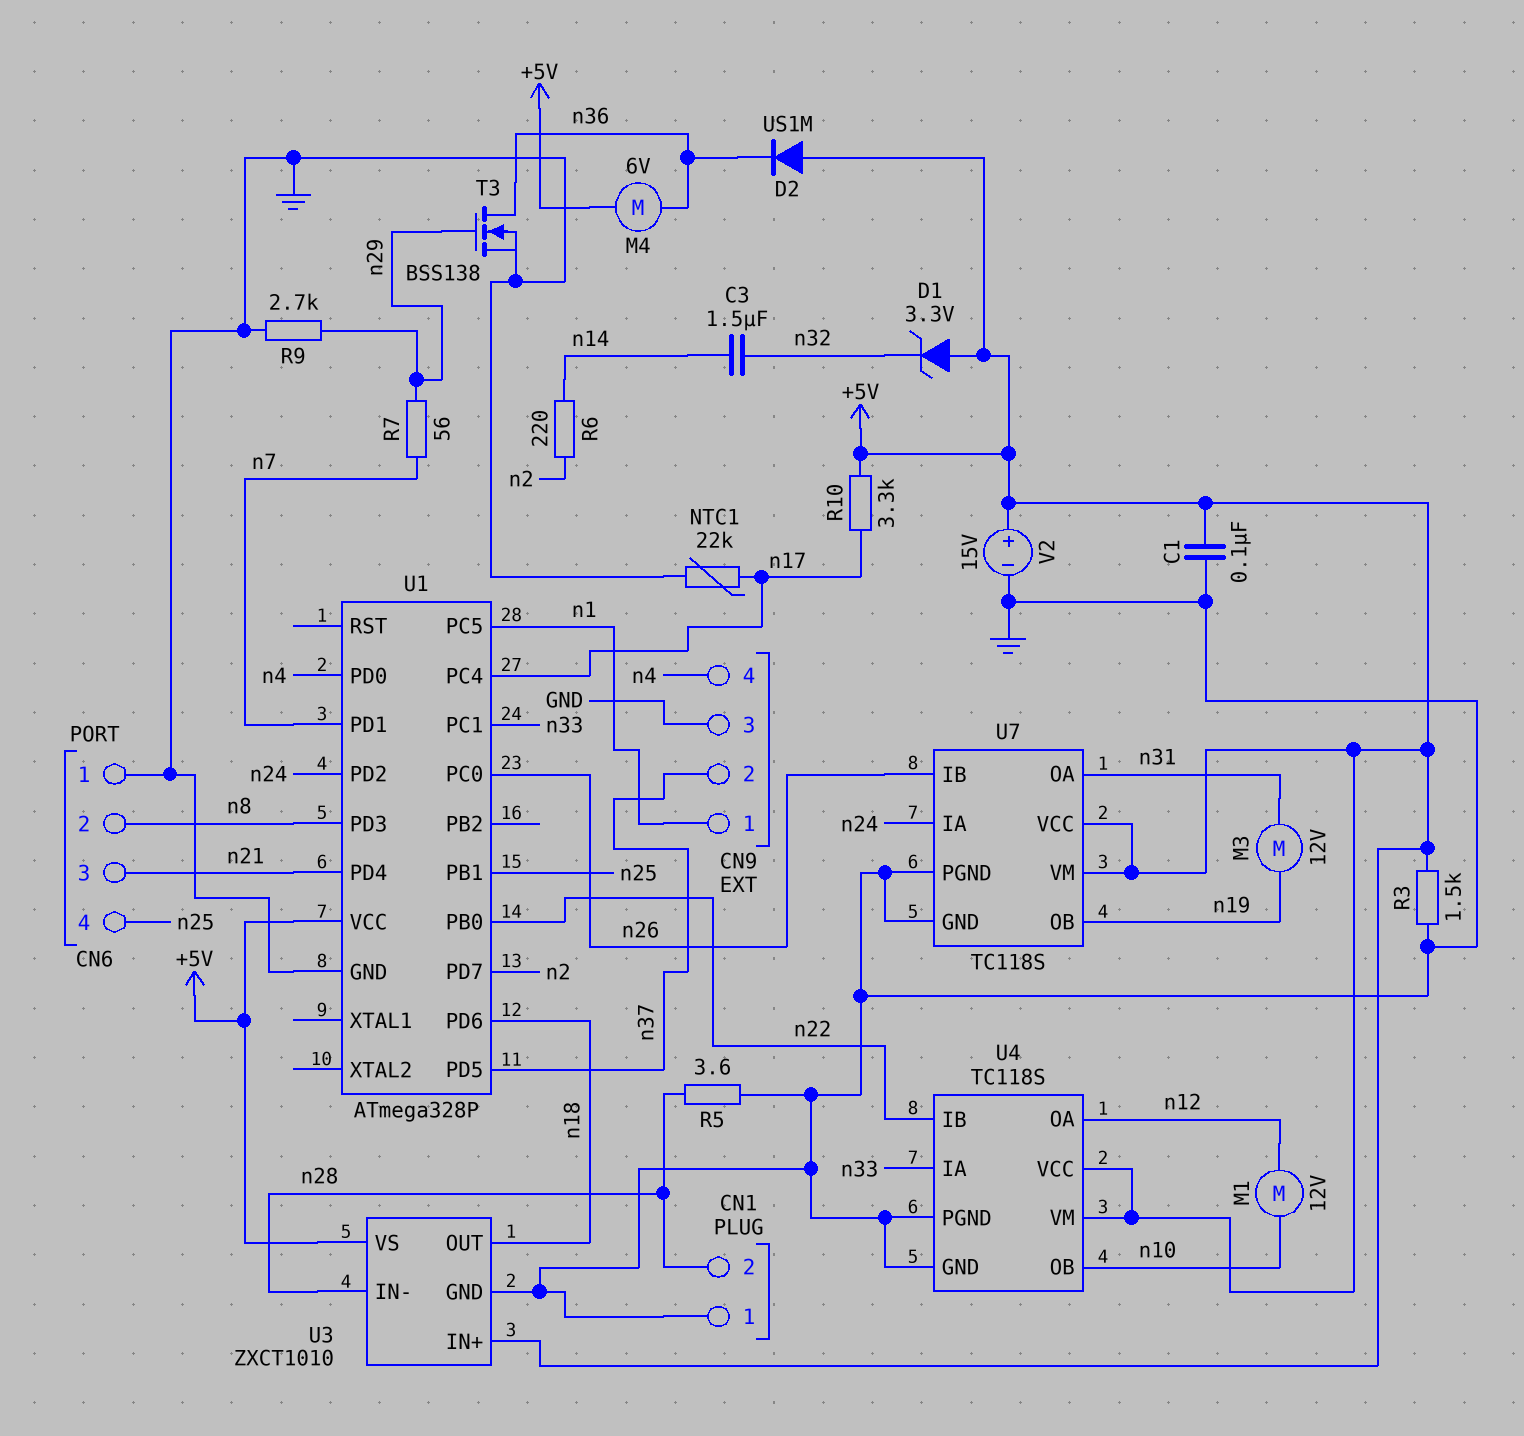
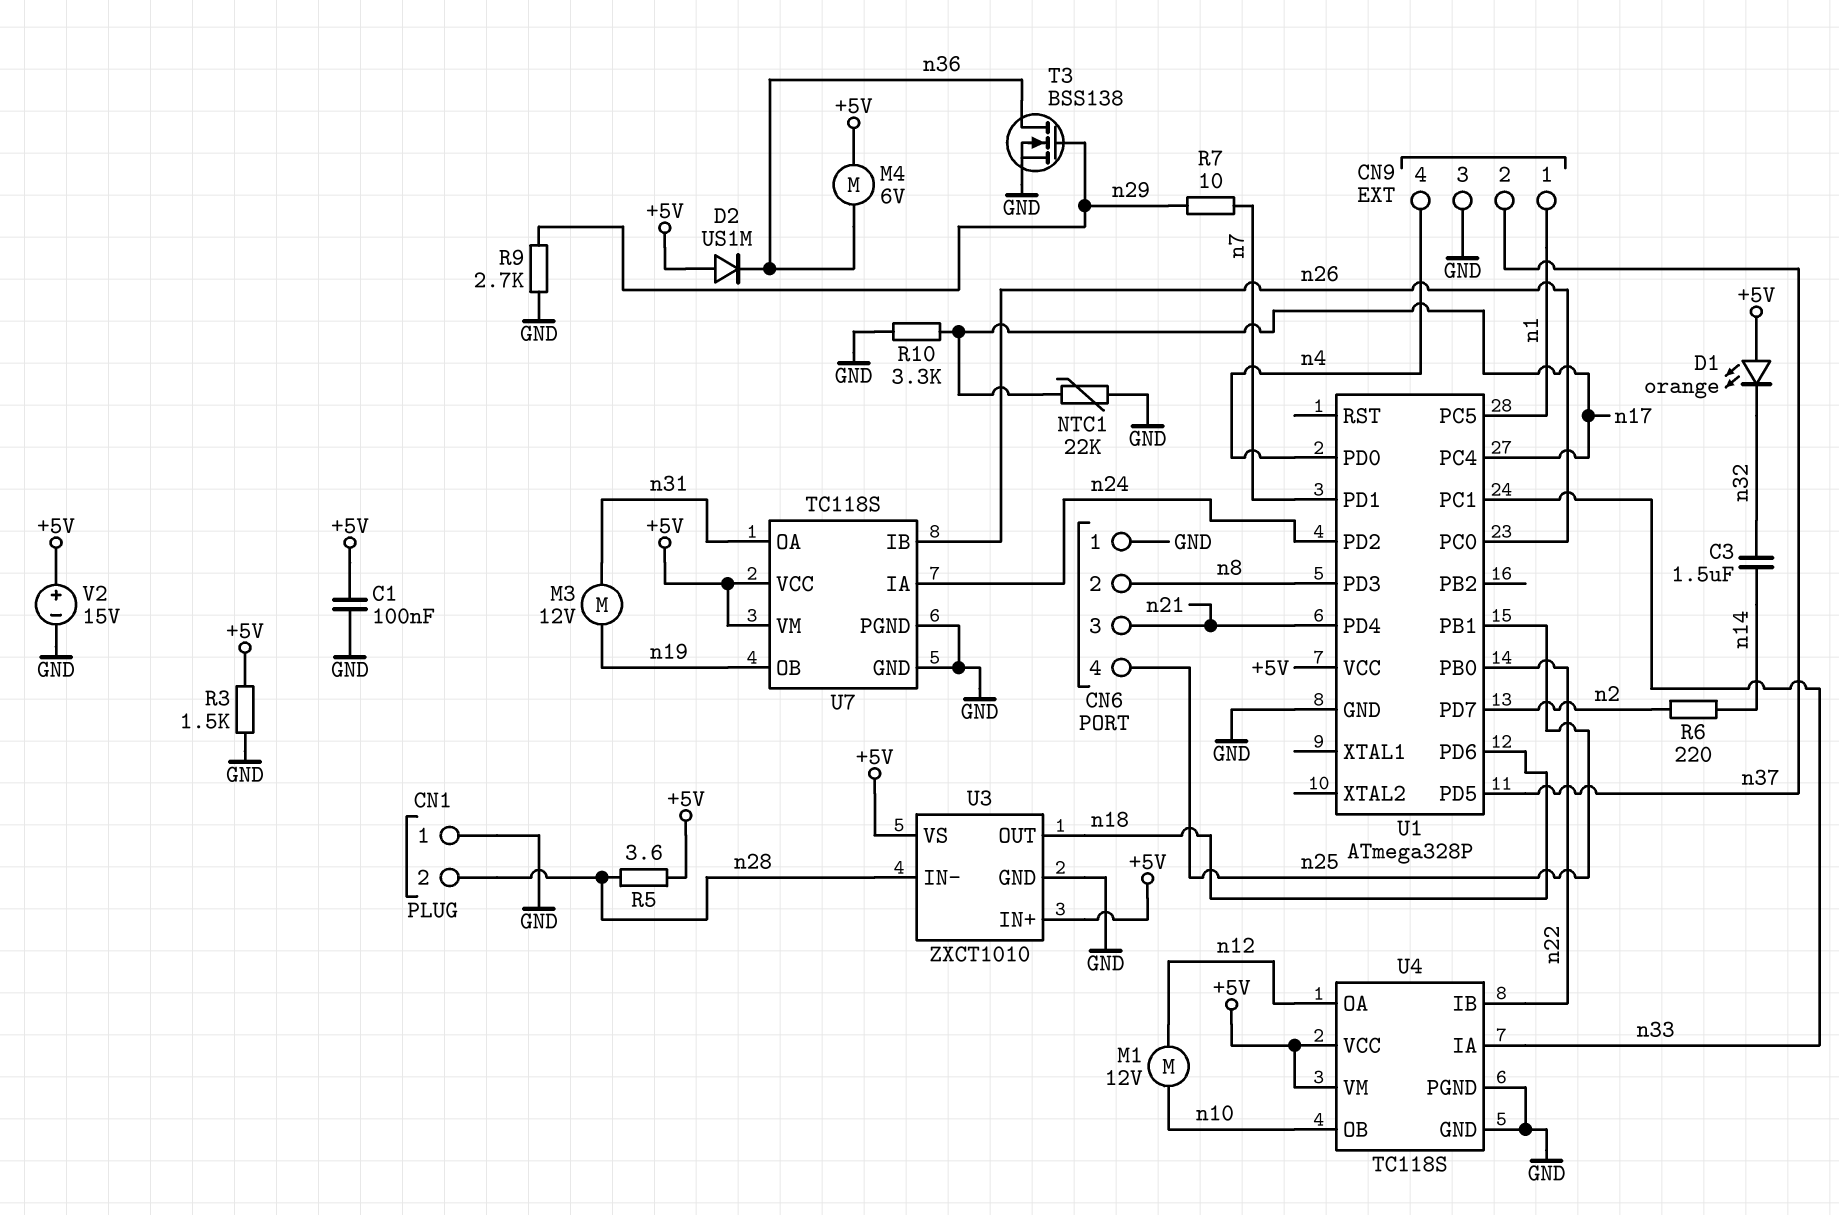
D1: zener 3.3V (A +5V, K n32) -> LED orange (A +5V, K n32)
R5: 3.6 (GND, n28) -> 3.6 (+5V, n28)
R7: 56 (n7, n29) -> 10 (n7, n29)
R10: 3.3k (+5V, n17) -> 3.3k (GND, n17)

